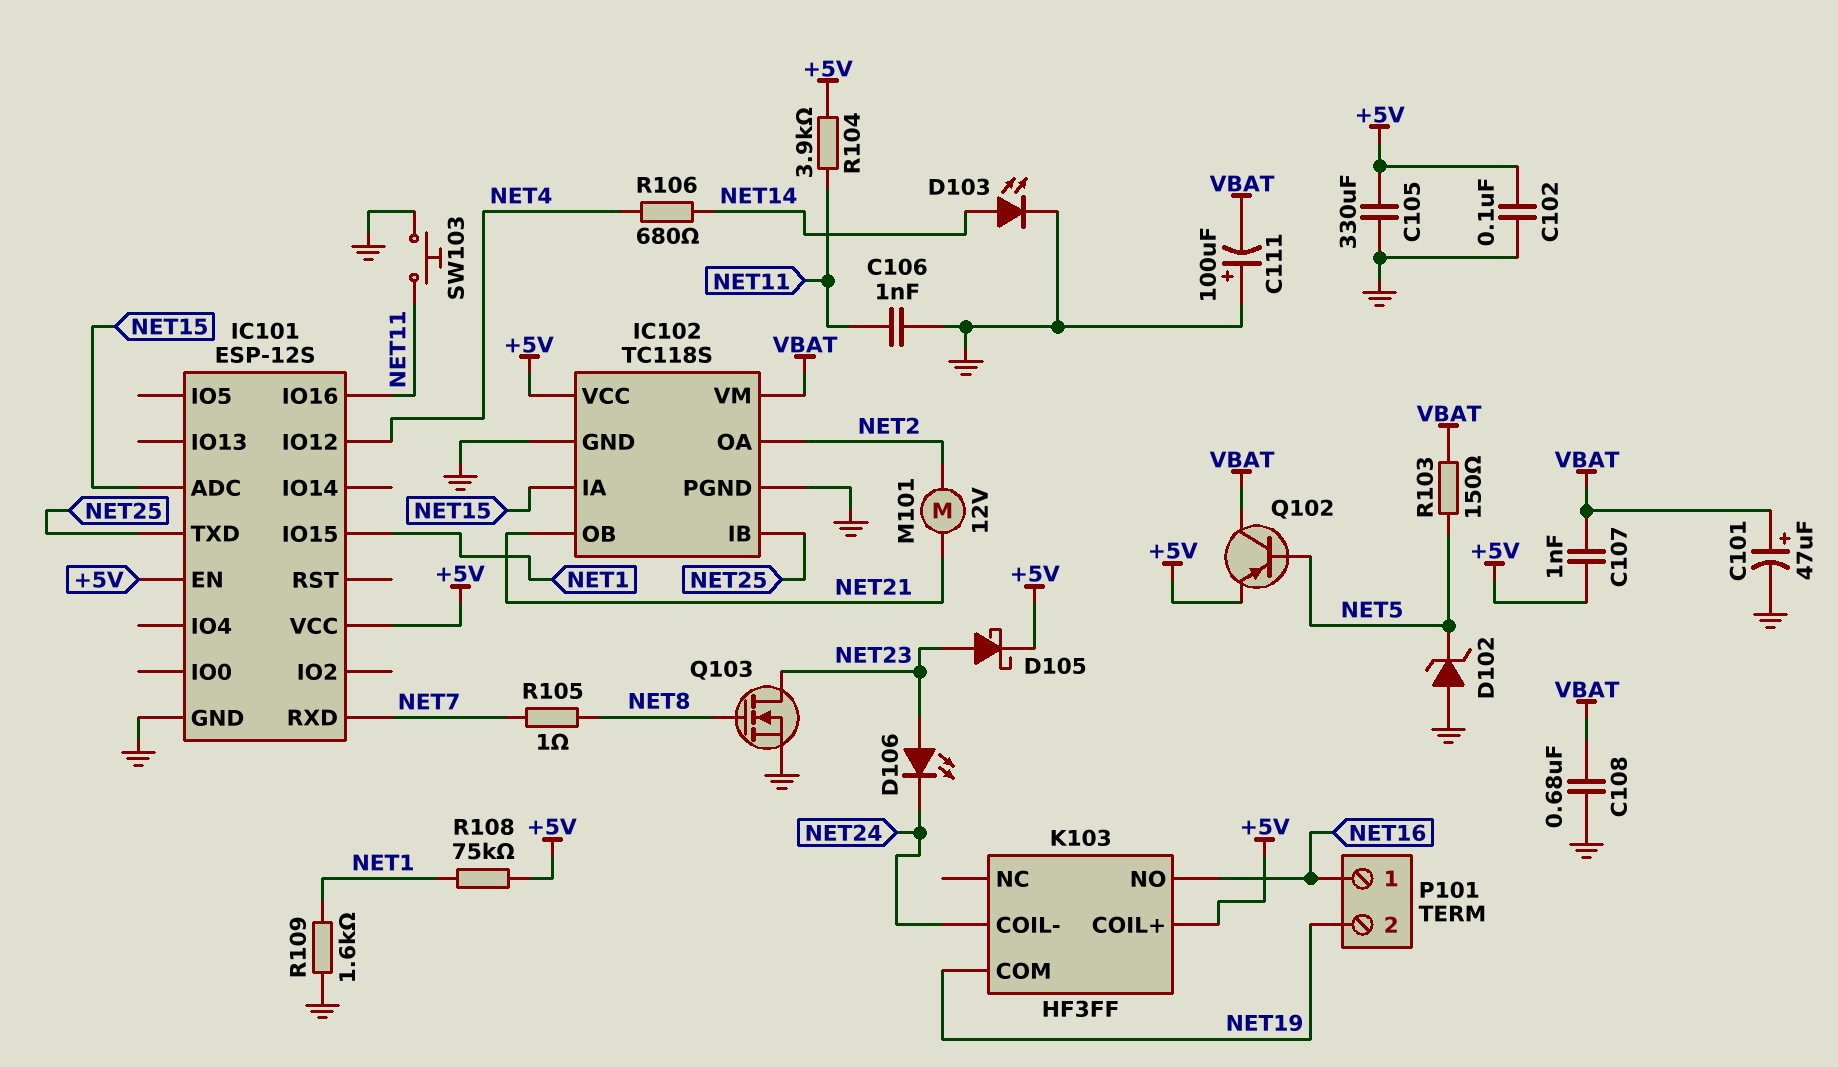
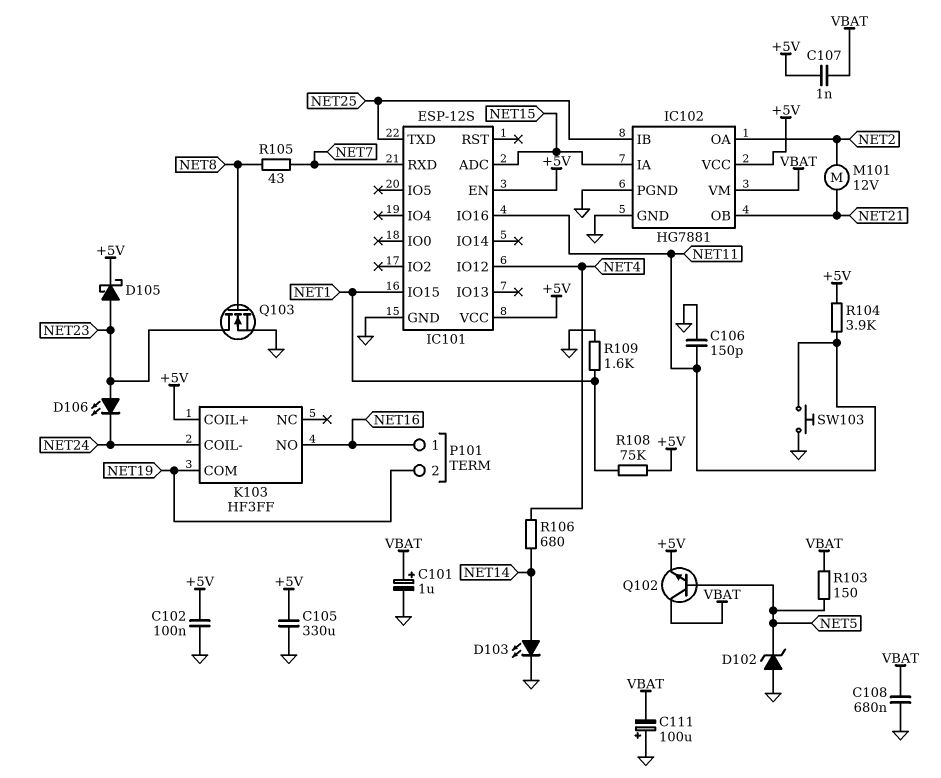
C101: 47uF (plus VBAT, minus GND) -> 1uF (plus VBAT, minus GND)
C106: 1nF (GND, NET11) -> 150pF (GND, NET11)
IC102: TC118S -> HG7881
Q102: PNP (B NET5, C VBAT, E +5V) -> NPN (B NET5, C VBAT, E +5V)
R105: 1 (NET7, NET8) -> 43 (NET7, NET8)

